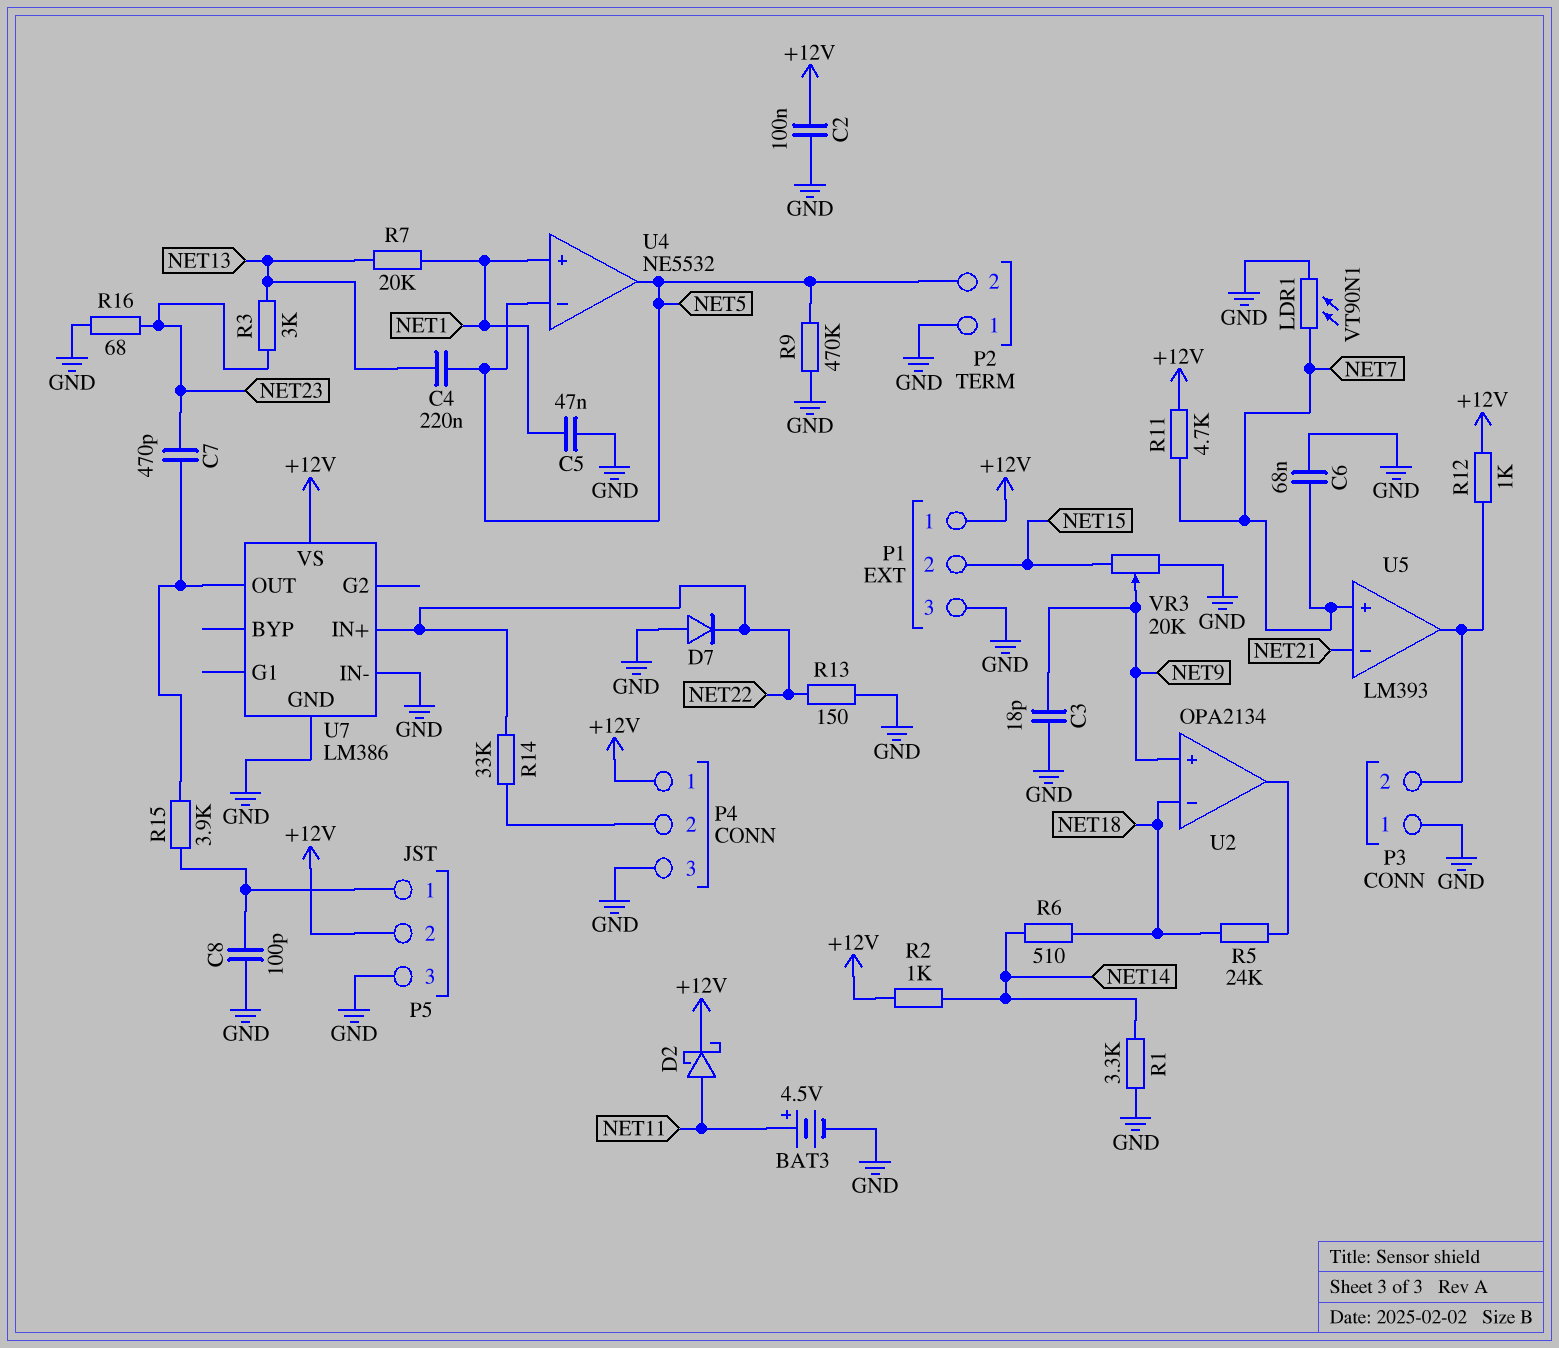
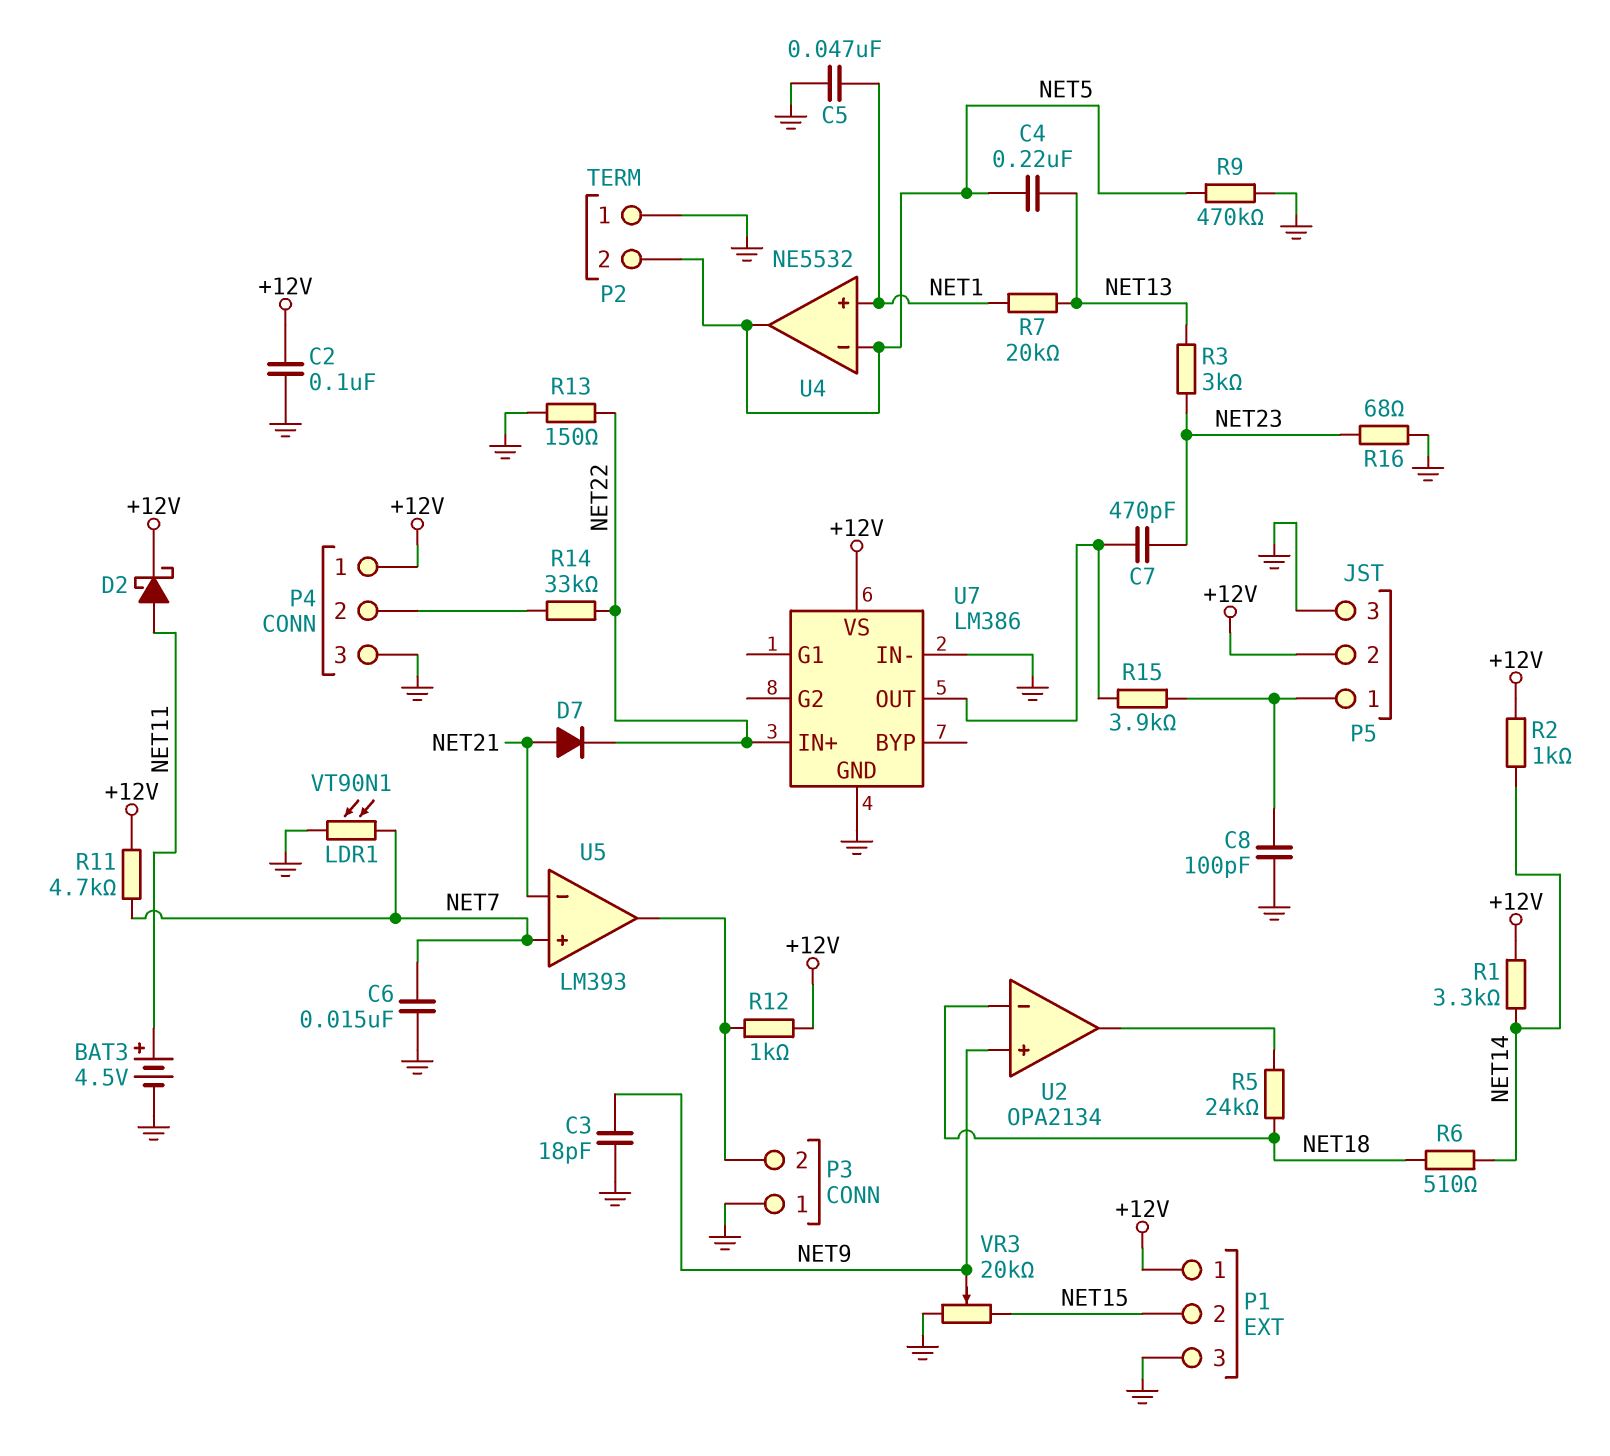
C6: 68nF (GND, NET7) -> 15nF (GND, NET7)
D7: diode (A GND, K NET22) -> diode (A NET21, K NET22)
R1: 3.3k (GND, NET14) -> 3.3k (+12V, NET14)

